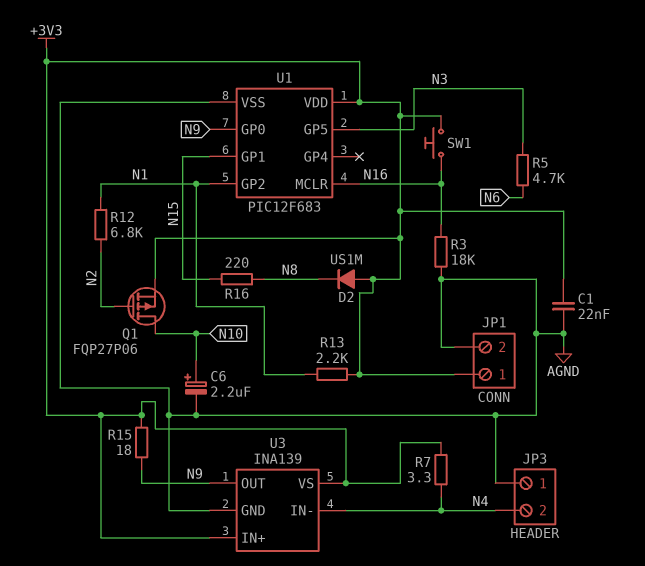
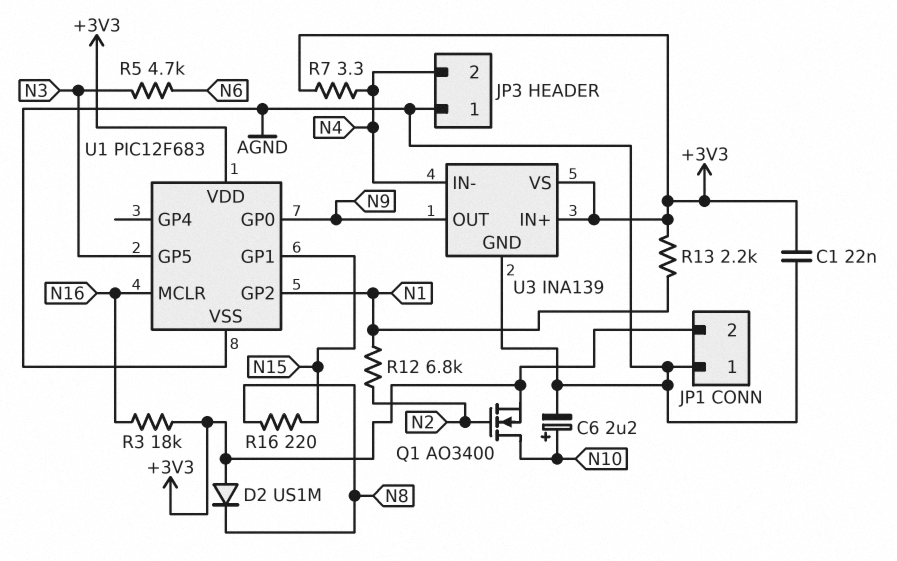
JP1 pin 1: +3V3 -> AGND
JP1 pin 2: AGND -> +3V3
Q1: PMOS FQP27P06 (G N2, D N10, S +3V3) -> NMOS AO3400 (G N2, D N10, S +3V3)
R3: 18k (AGND, N16) -> 18k (+3V3, N16)
R15: 18 (+3V3, N9) -> none
SW1: button (+3V3, N16) -> none

